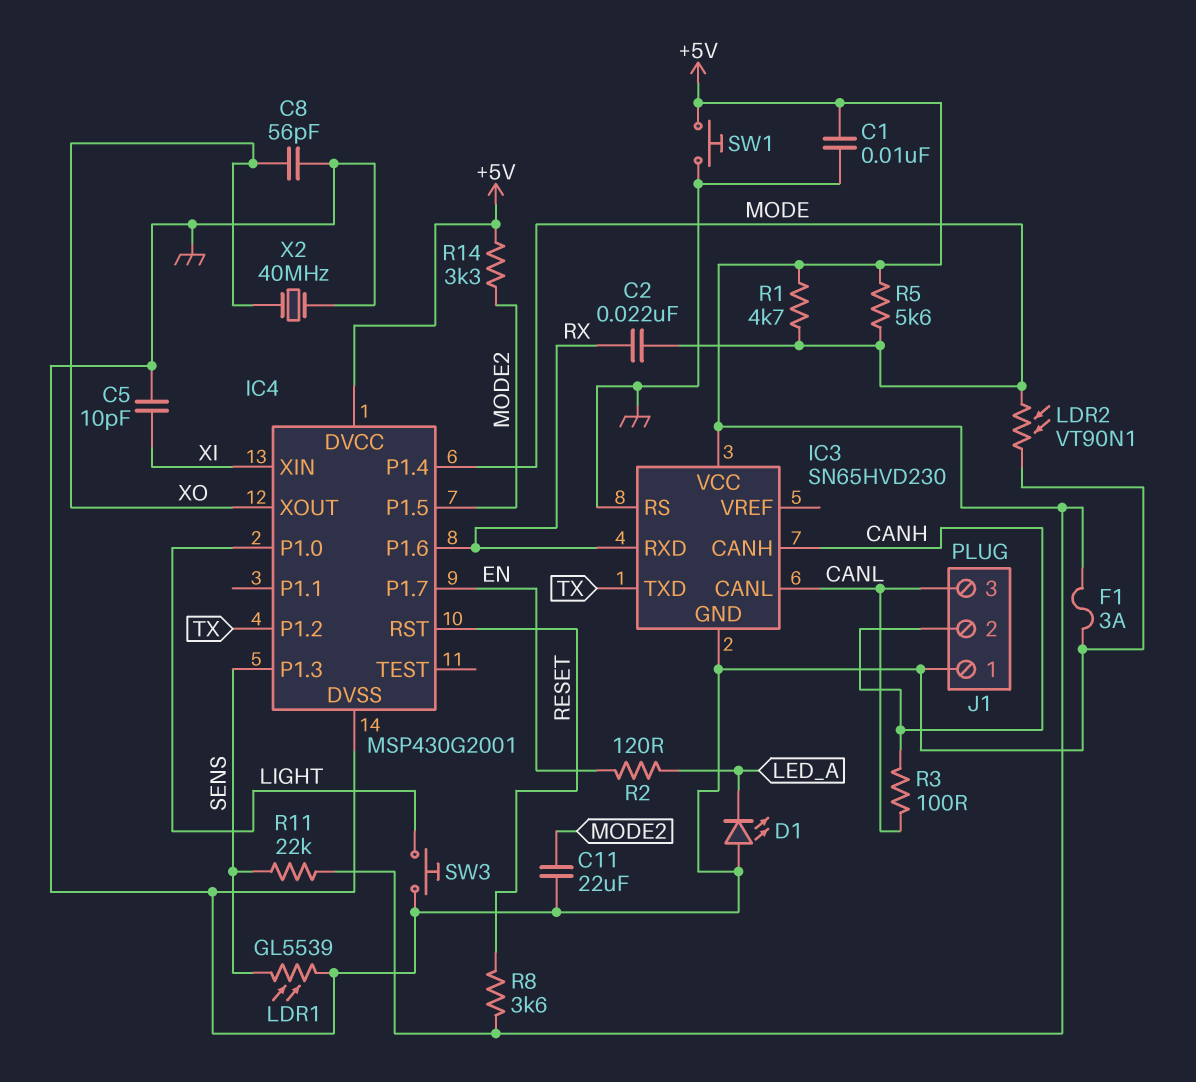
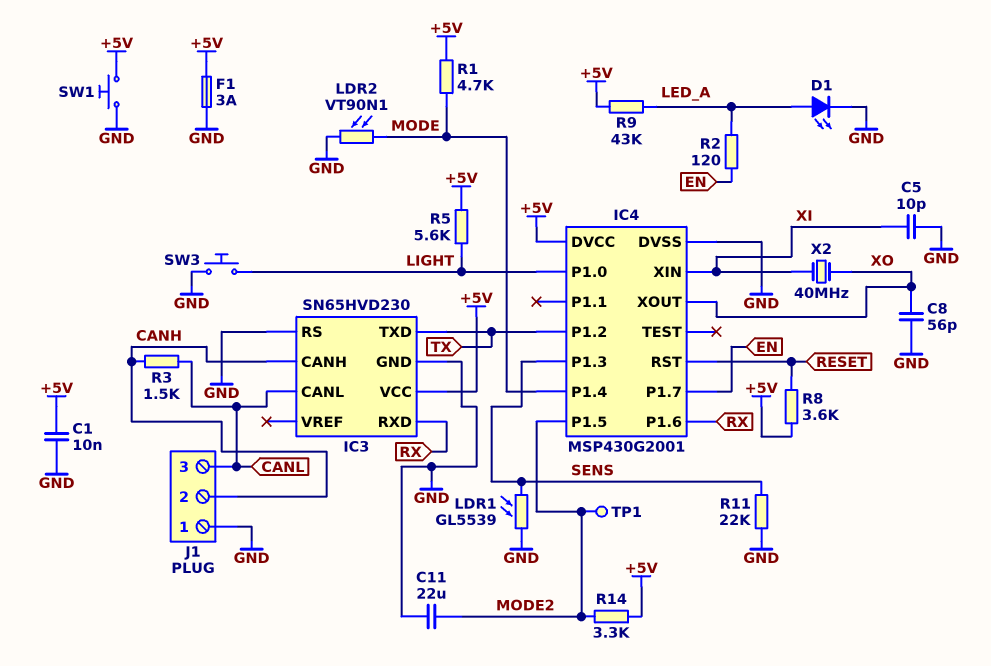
C2: 22nF (MODE, RX) -> none
D1: LED (A GND, K LED_A) -> LED (A LED_A, K GND)
R3: 100 (CANH, CANL) -> 1.5k (CANH, CANL)
R5: 5.6k (+5V, MODE) -> 5.6k (+5V, LIGHT)
R9: none -> 43k (+5V, LED_A)
R11: 22k (+5V, SENS) -> 22k (GND, SENS)
TP1: none -> test point (MODE2)
X2: 40MHz (GND, XO) -> 40MHz (XI, XO)

